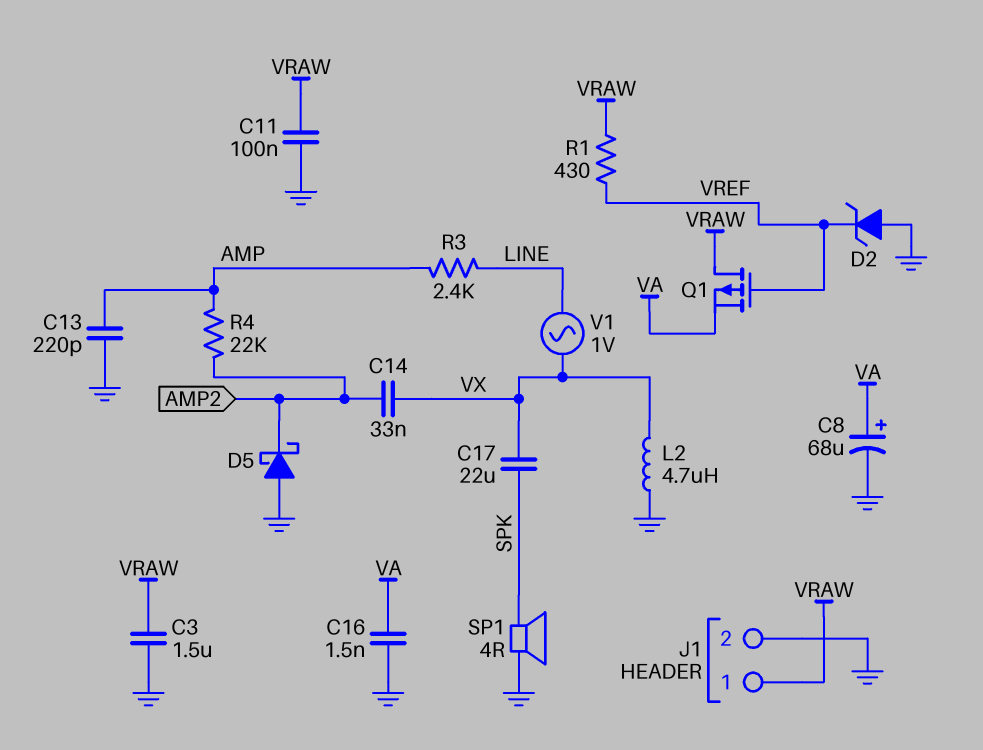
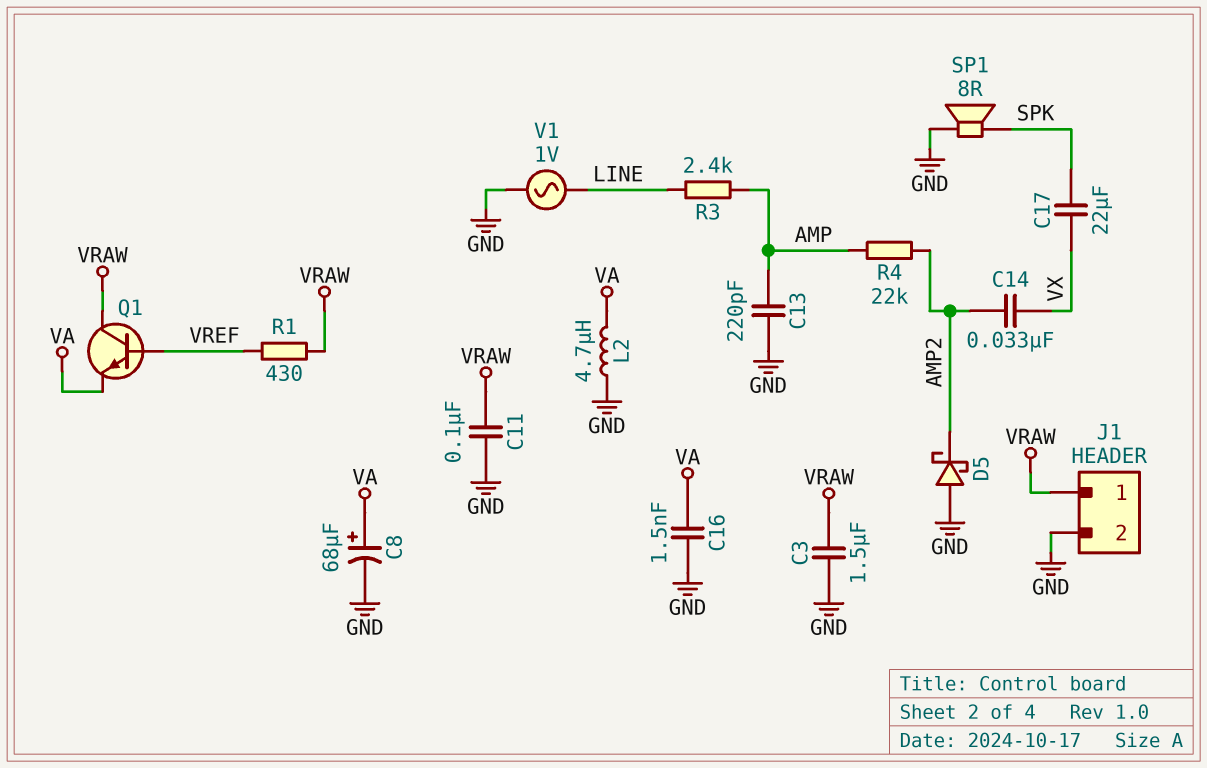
D2: zener (A GND, K VREF) -> none
L2: 4.7uH (GND, VX) -> 4.7uH (GND, VA)
Q1: PMOS (G VREF, D VRAW, S VA) -> NPN (B VREF, C VRAW, E VA)
SP1: speaker 4R (GND, SPK) -> speaker 8R (GND, SPK)
V1: AC 1V (LINE, VX) -> AC 1V (GND, LINE)

